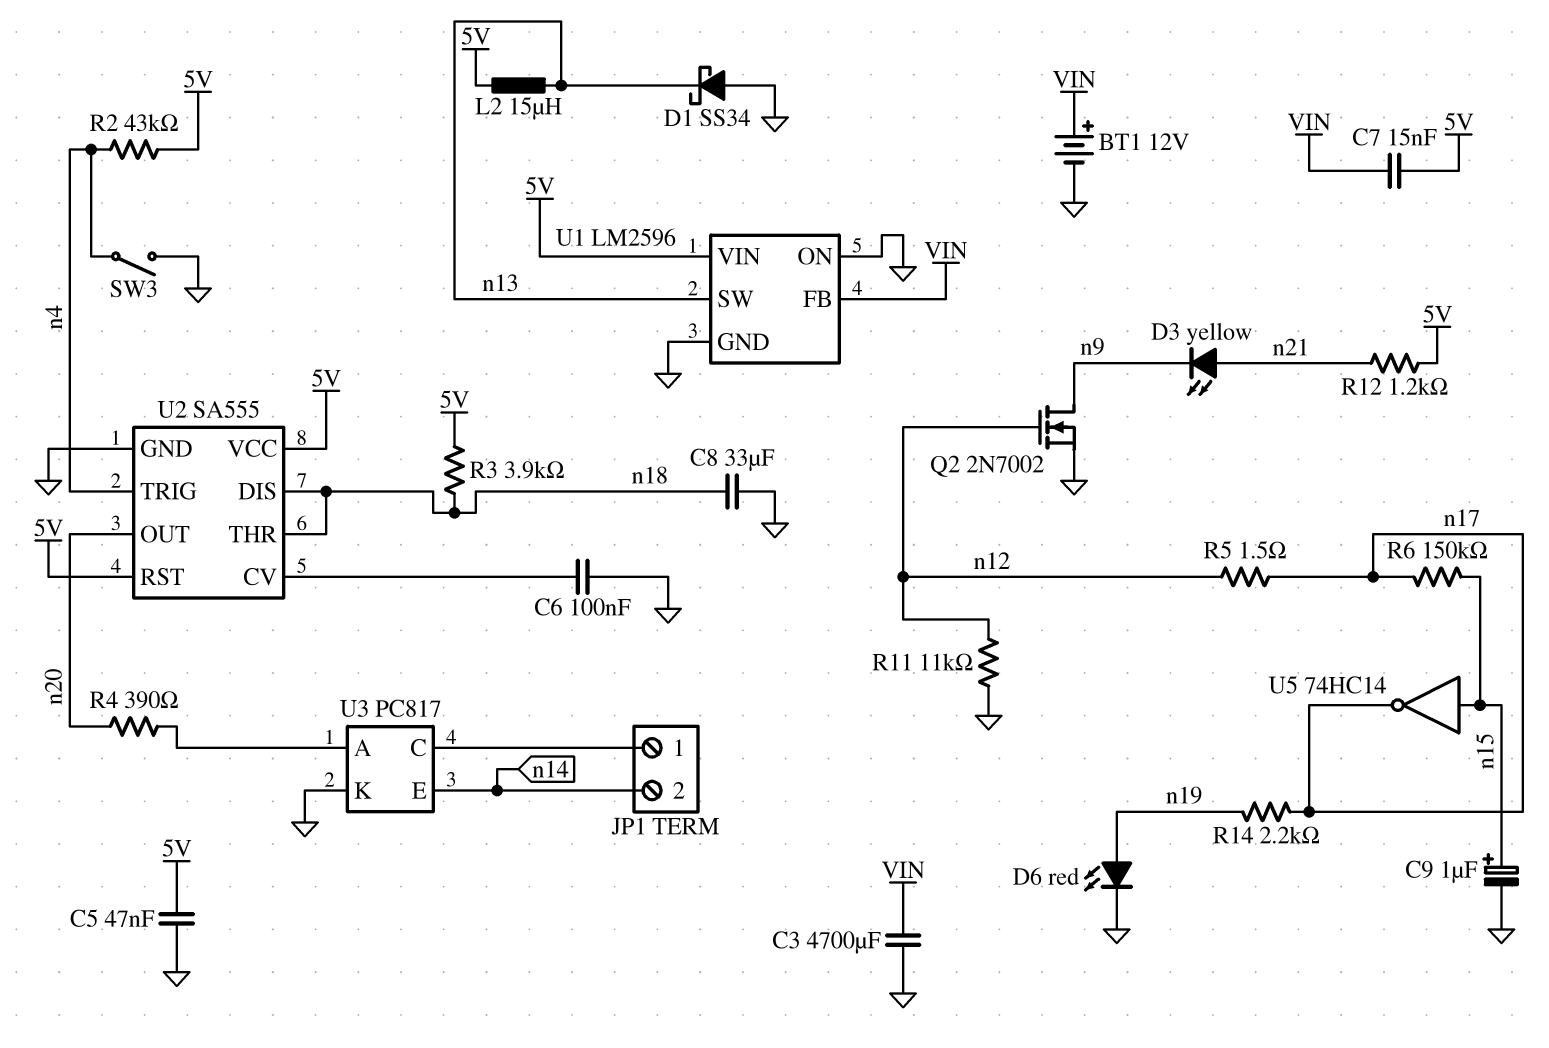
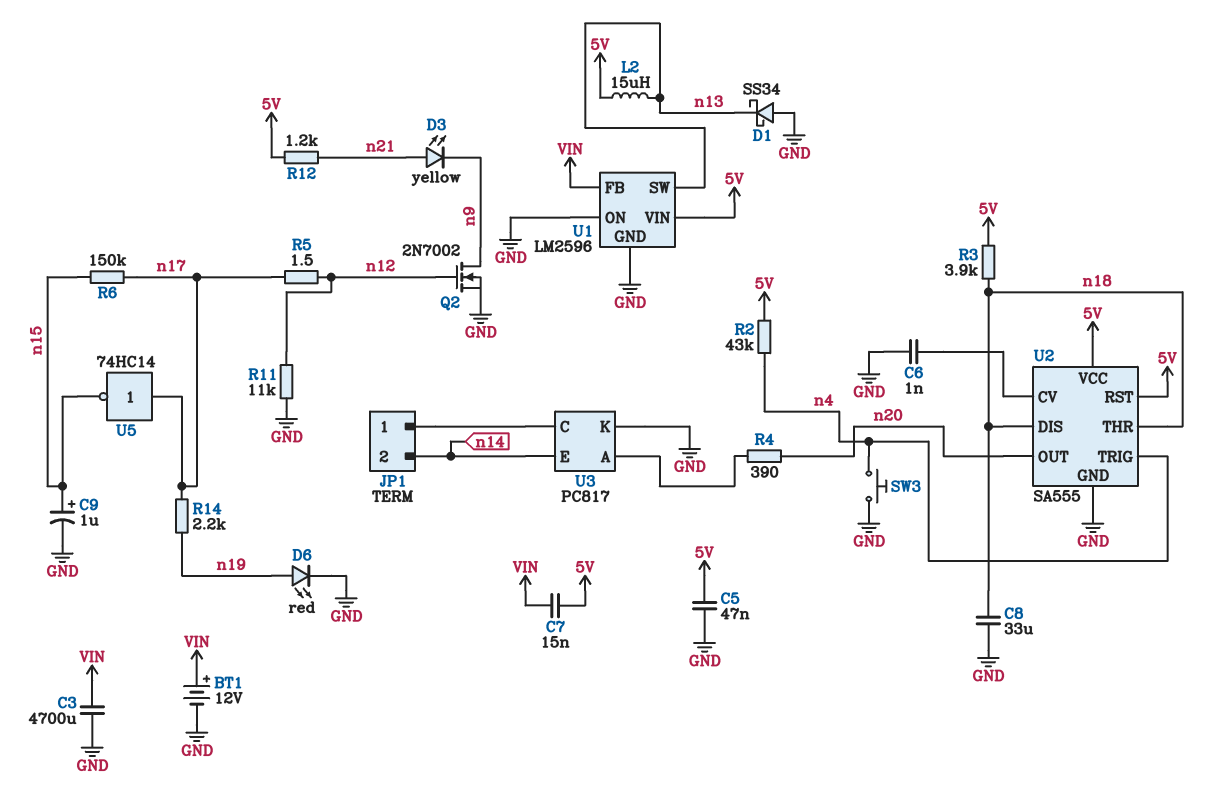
C6: 100nF (GND, U2/CV) -> 1nF (GND, U2/CV)
SW3: switch (GND, n4) -> button (GND, n4)
U5: NOT 74HC14 (in n15, out n17) -> NOT 74HC14 (in n17, out n15)

